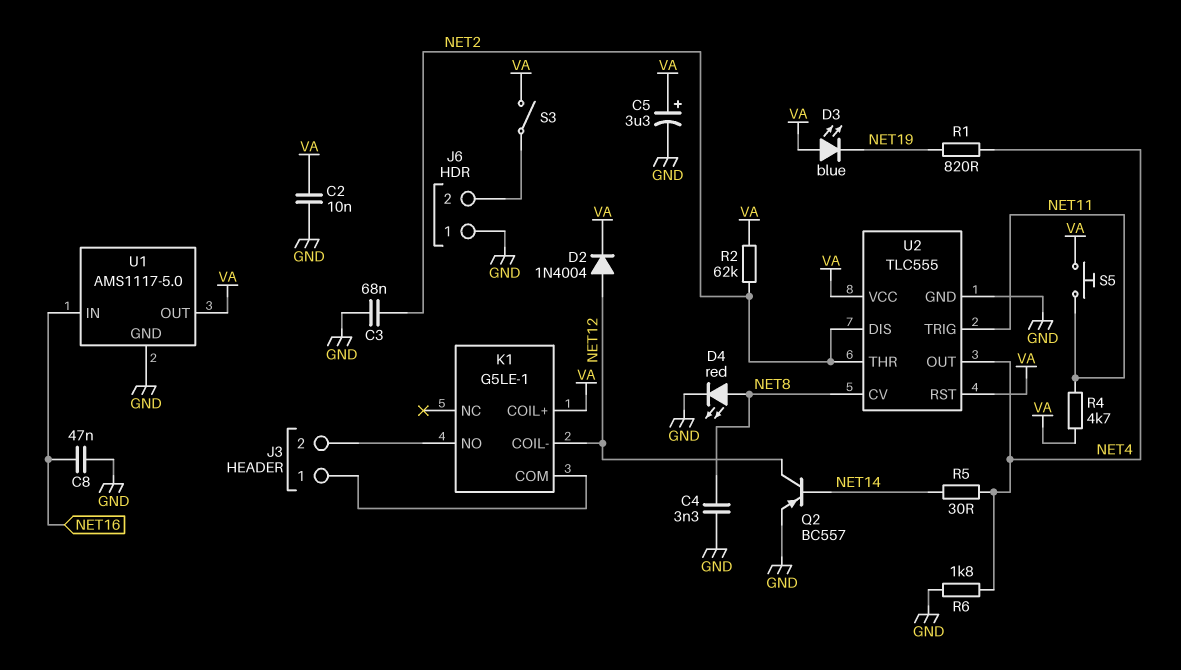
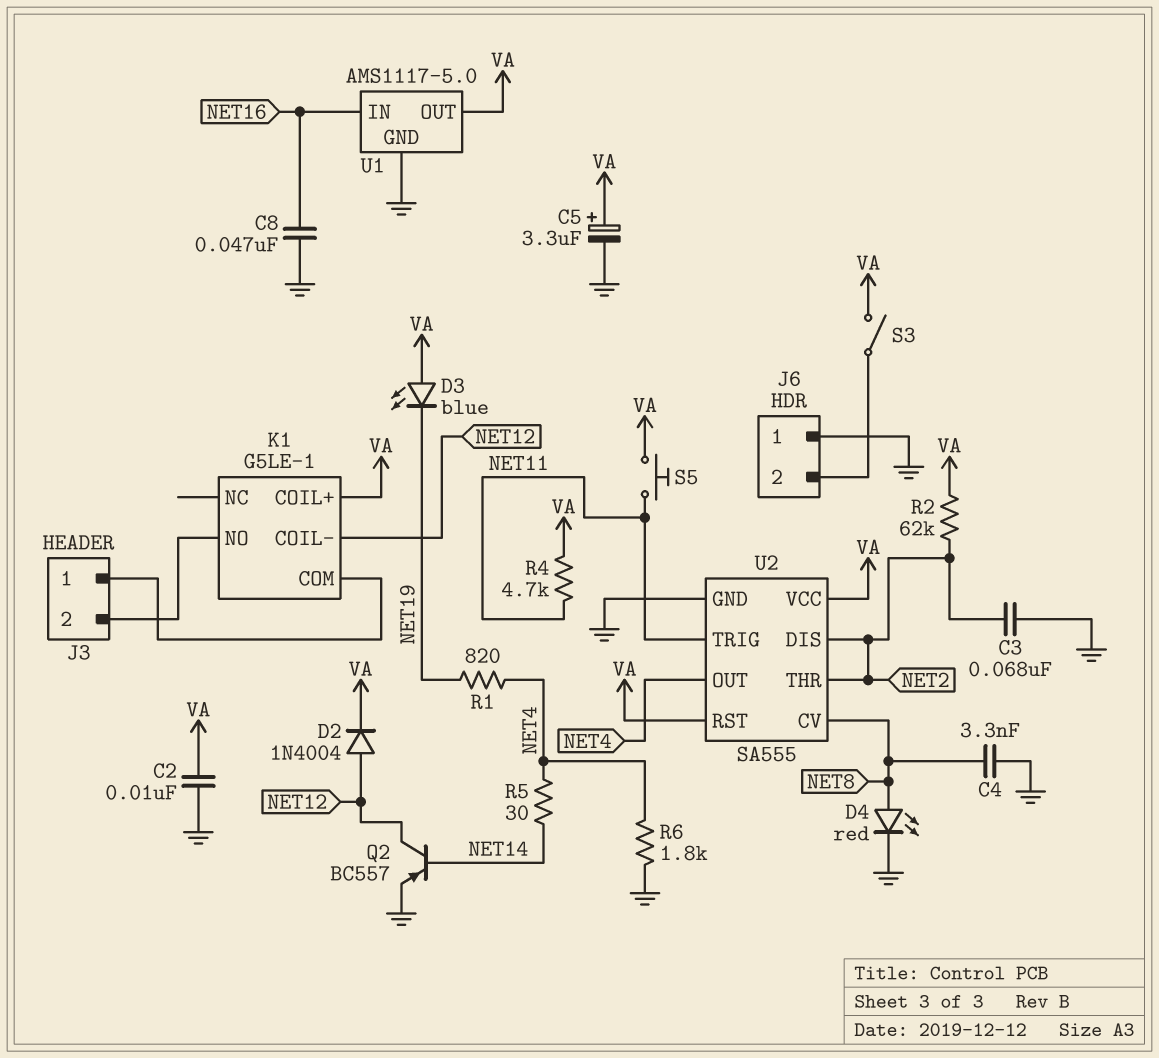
U2: TLC555 -> SA555

